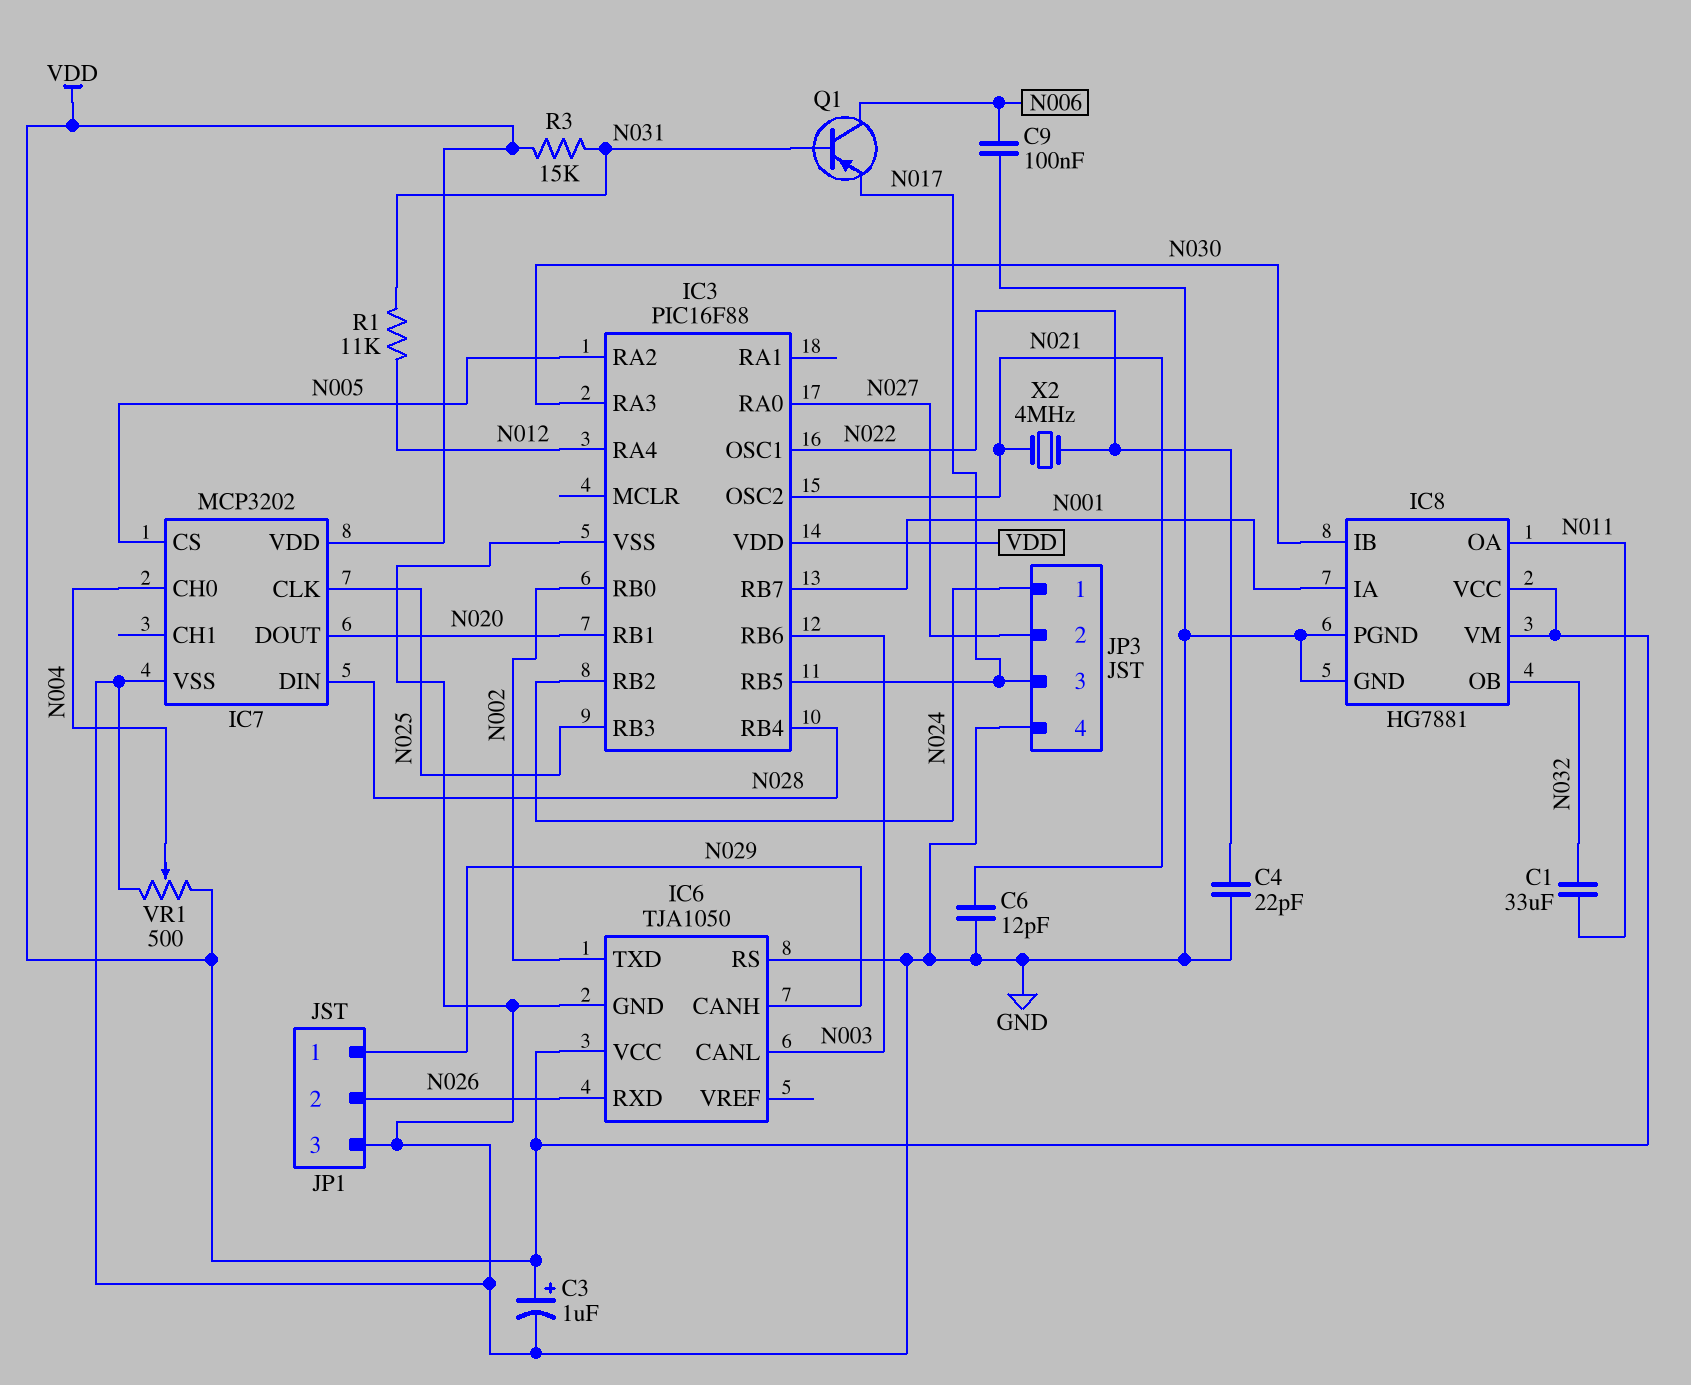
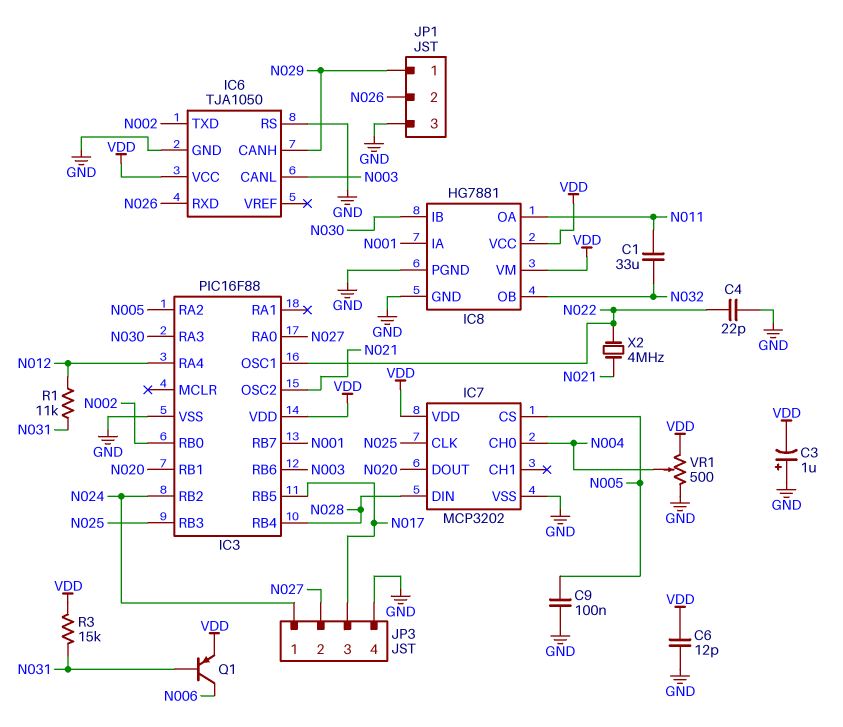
C3: 1uF (plus VDD, minus GND) -> 1uF (plus GND, minus VDD)
C6: 12pF (GND, N021) -> 12pF (GND, VDD)
C9: 100nF (GND, N006) -> 100nF (GND, N005)
Q1: PNP (B N031, C N006, E N017) -> PNP (B N031, C N006, E VDD)

